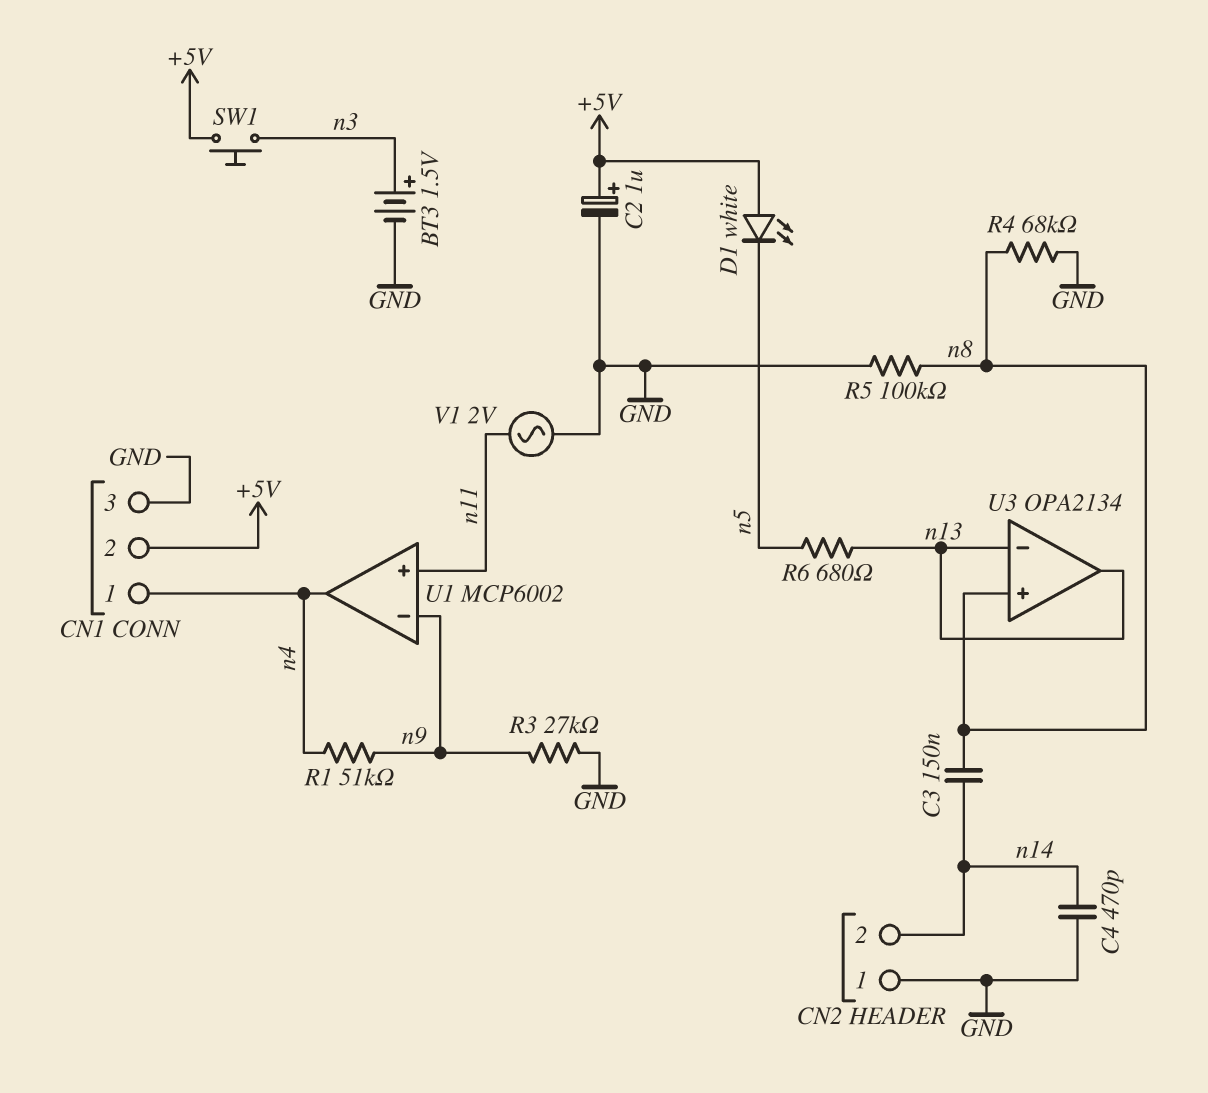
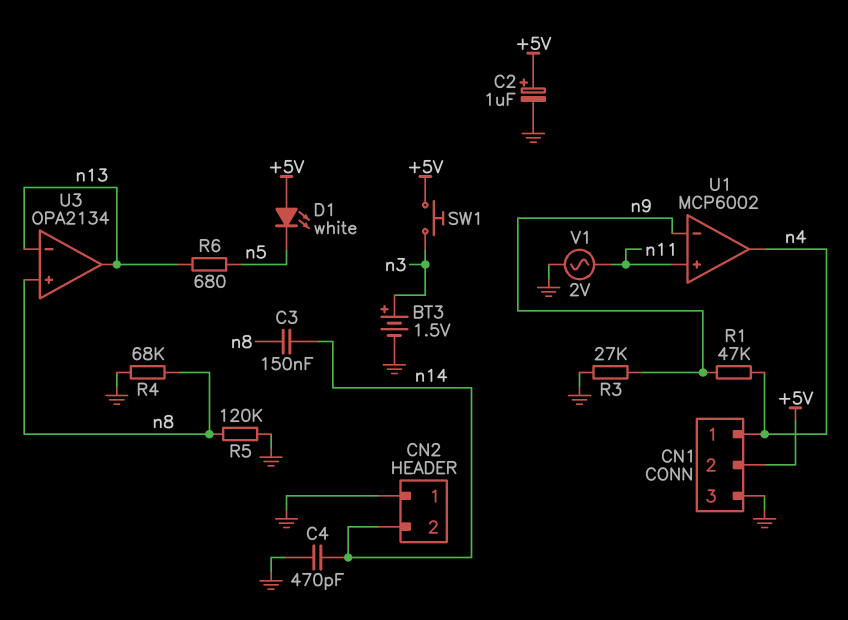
R1: 51k (n4, n9) -> 47k (n4, n9)
R5: 100k (GND, n8) -> 120k (GND, n8)

